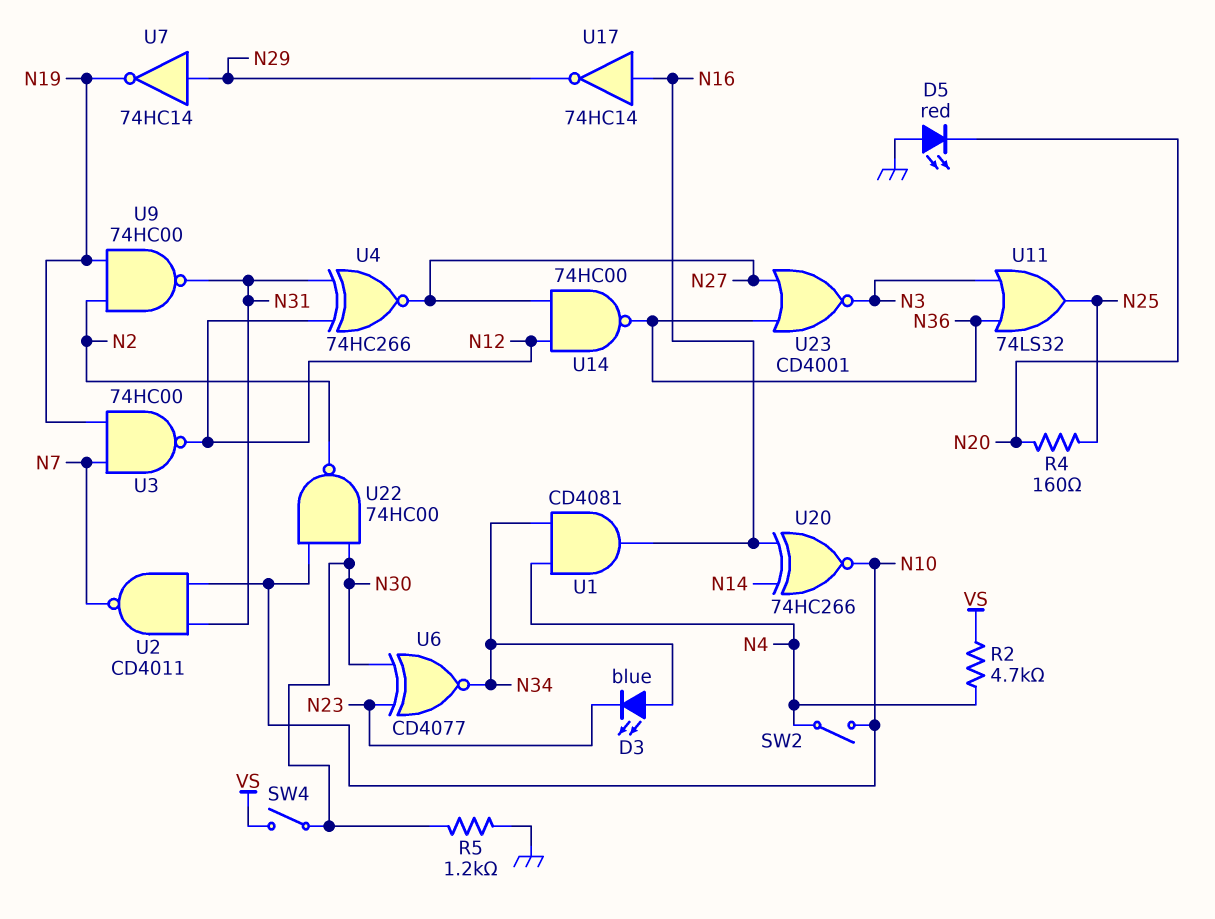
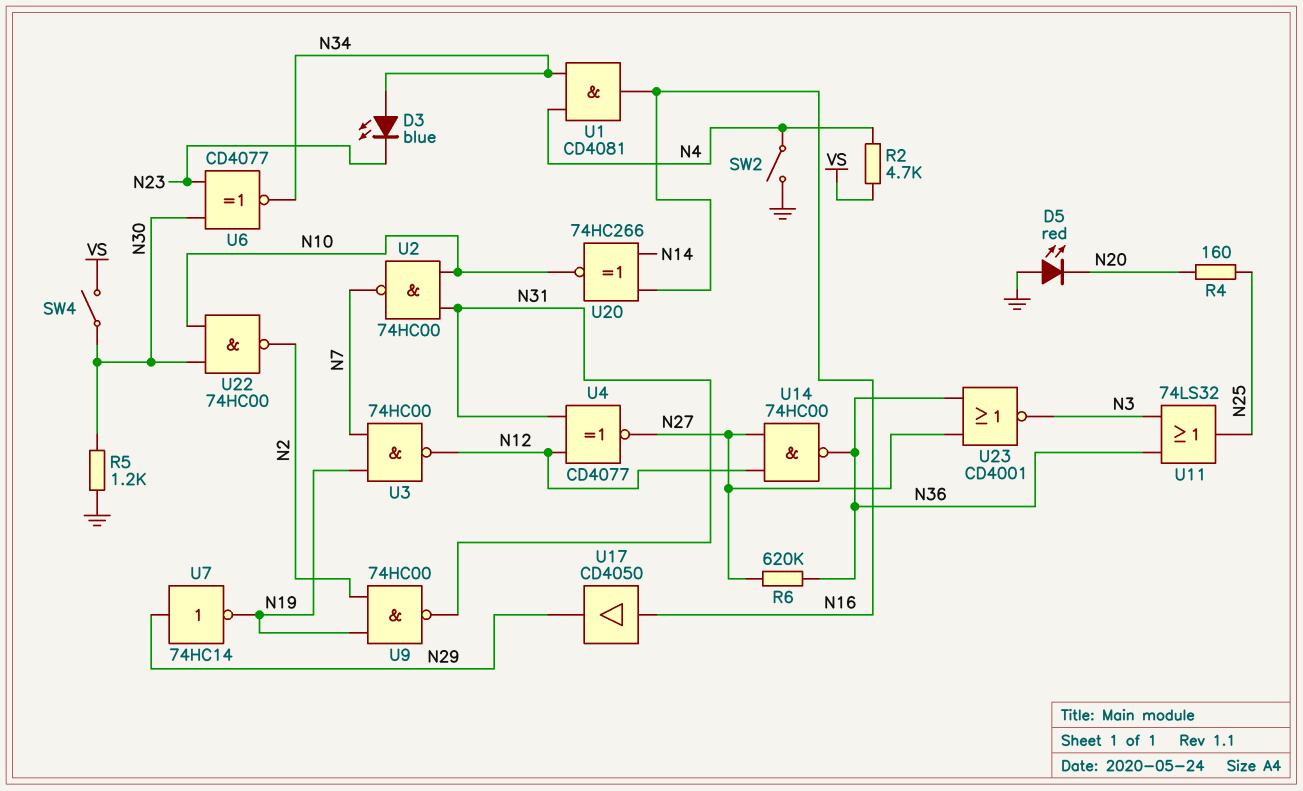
R6: none -> 620k (N27, N36)
SW2: switch (N4, N10) -> switch (GND, N4)
U2: NAND CD4011 (in N10, in N31, out N7) -> NAND 74HC00 (in N10, in N31, out N7)
U4: XNOR 74HC266 (in N12, in N31, out N27) -> XNOR CD4077 (in N12, in N31, out N27)
U17: NOT 74HC14 (in N16, out N29) -> buffer CD4050 (in N16, out N29)

